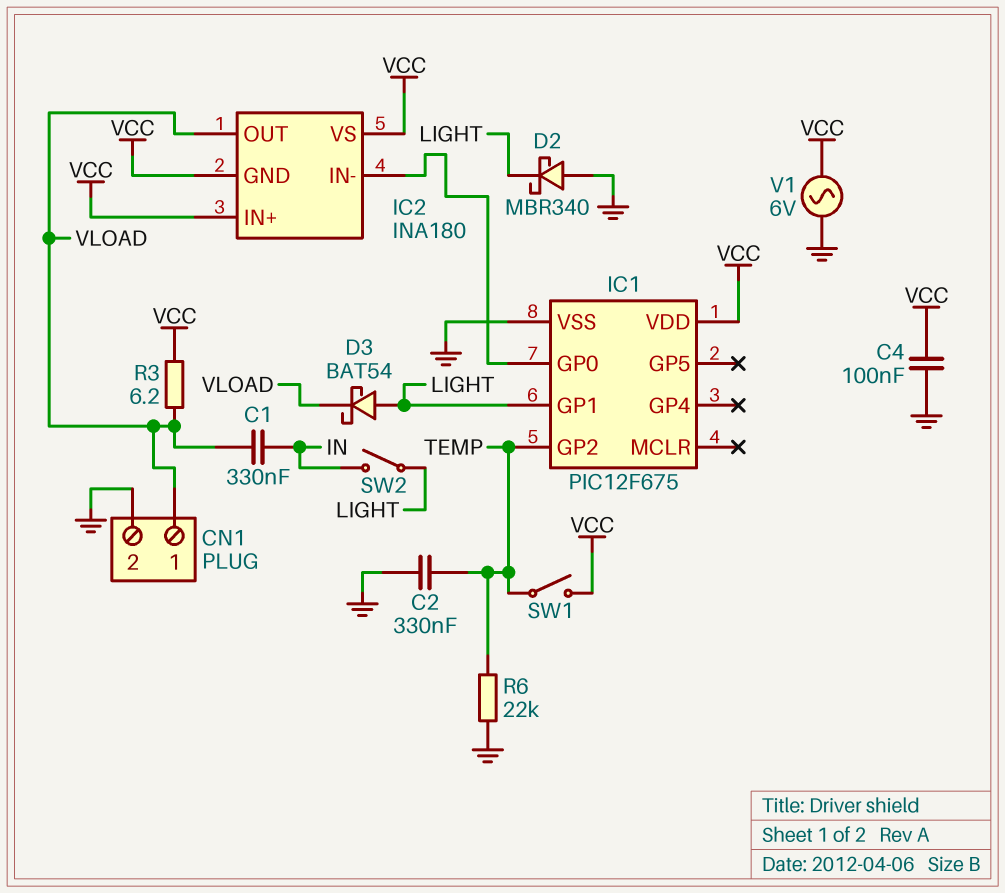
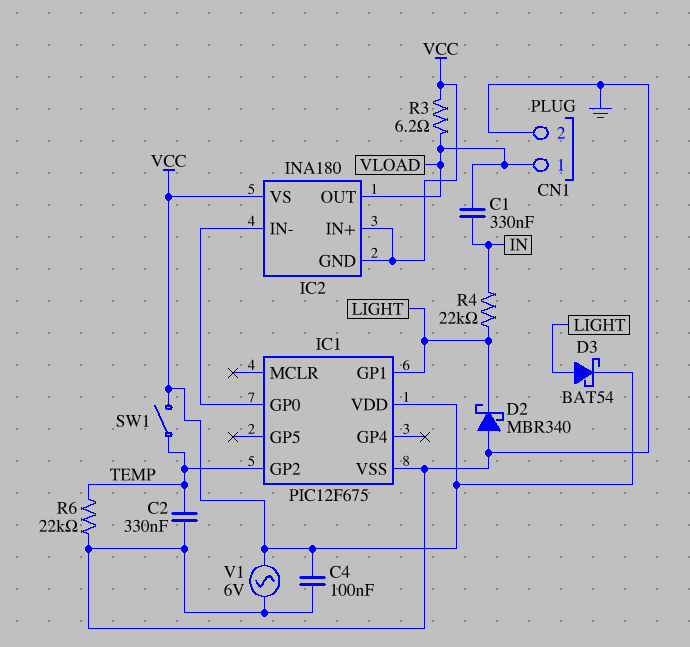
D3: schottky BAT54 (A LIGHT, K VLOAD) -> schottky BAT54 (A LIGHT, K VCC)
R4: none -> 22k (IN, LIGHT)
SW2: switch (IN, LIGHT) -> none

